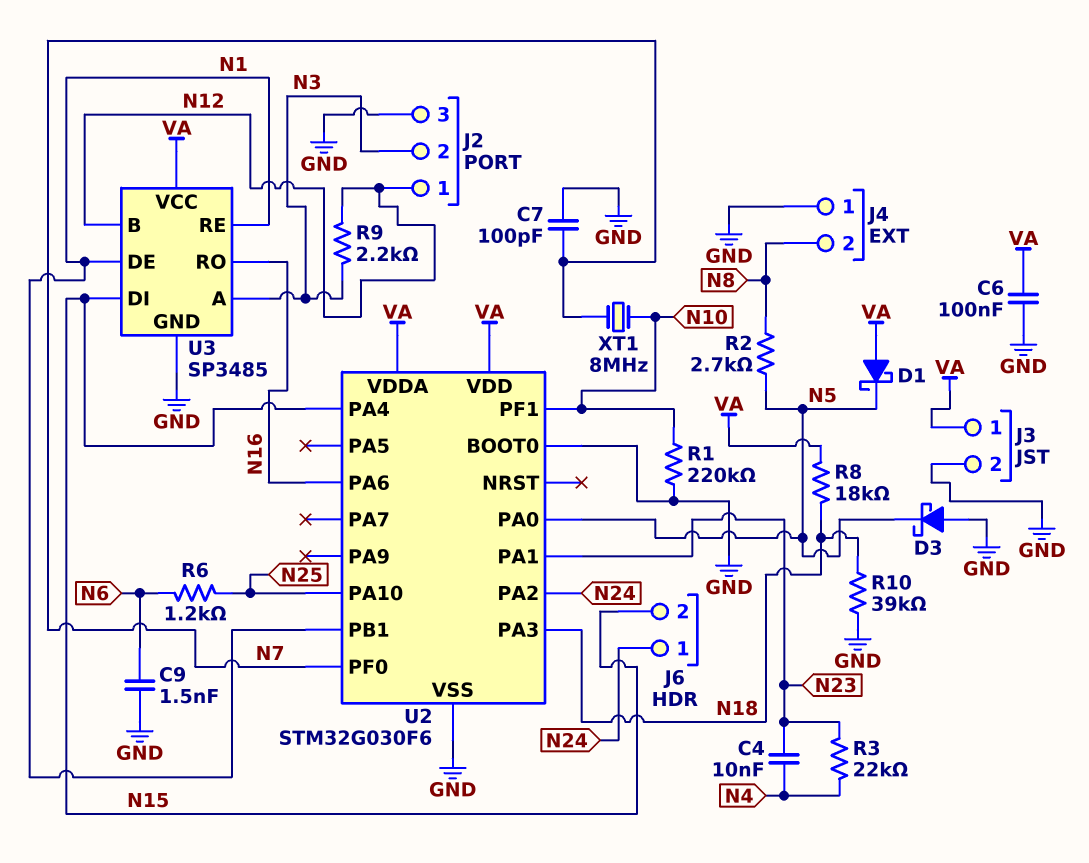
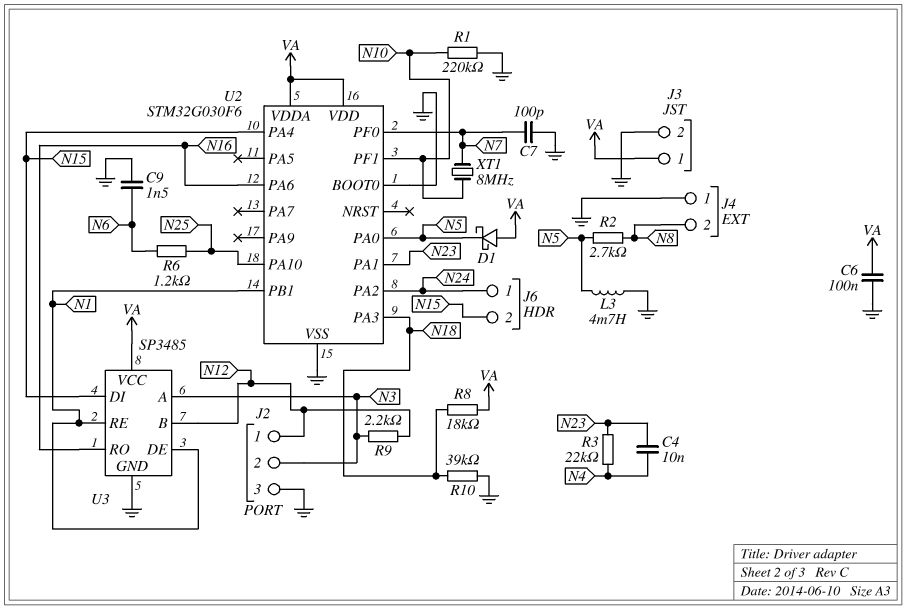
D3: schottky (A GND, K N5) -> none
L3: none -> 4.7mH (GND, N5)

